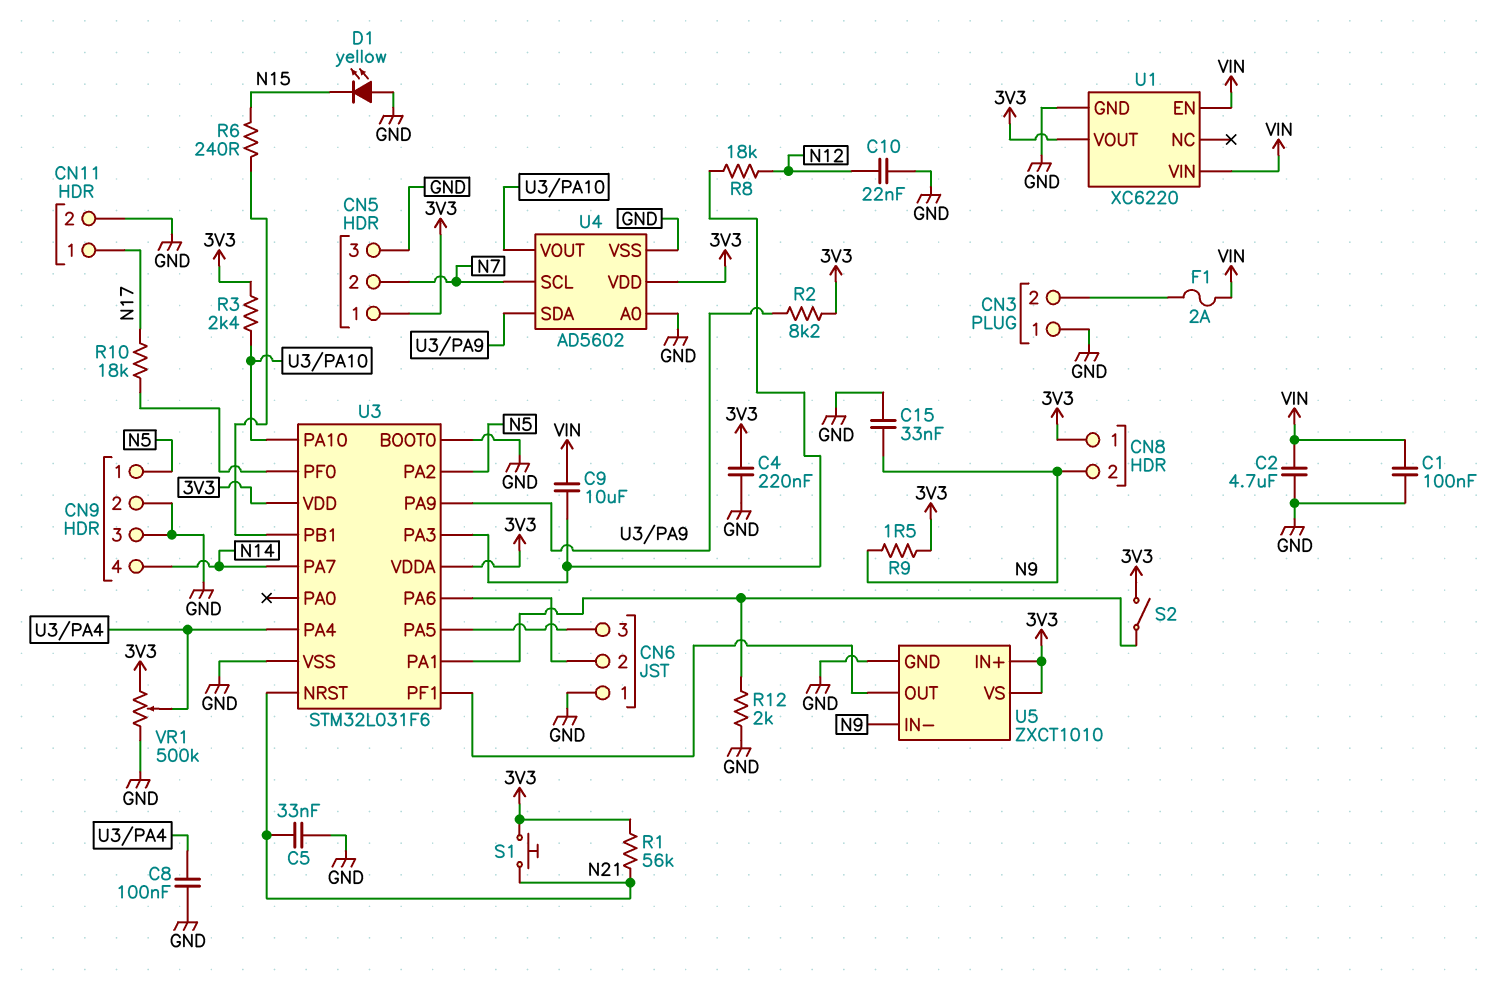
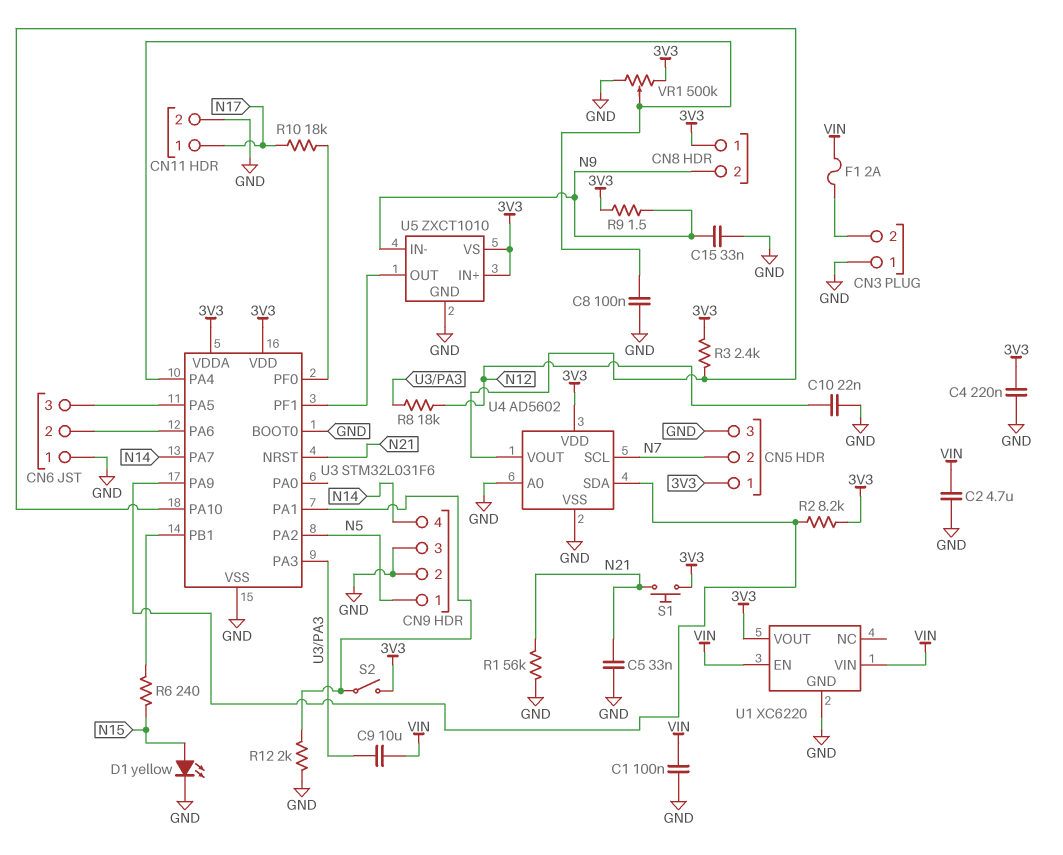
D1: LED yellow (A GND, K N15) -> LED yellow (A N15, K GND)
R1: 56k (3V3, N21) -> 56k (GND, N21)

